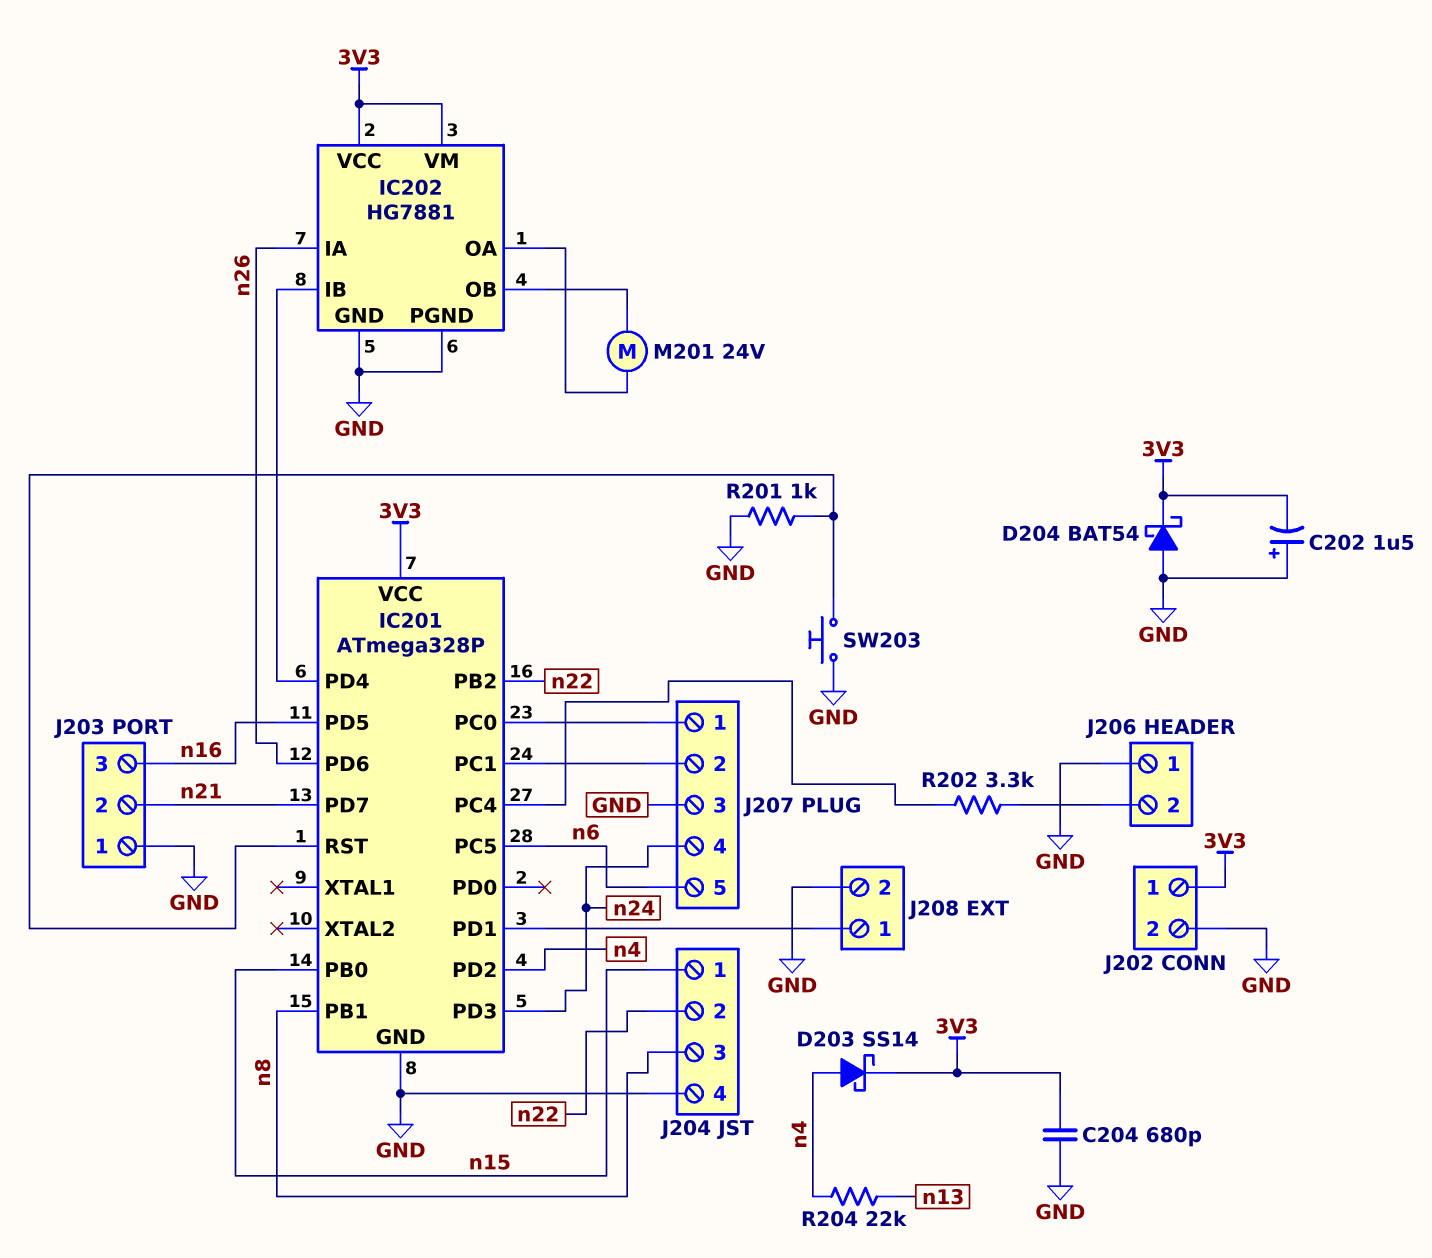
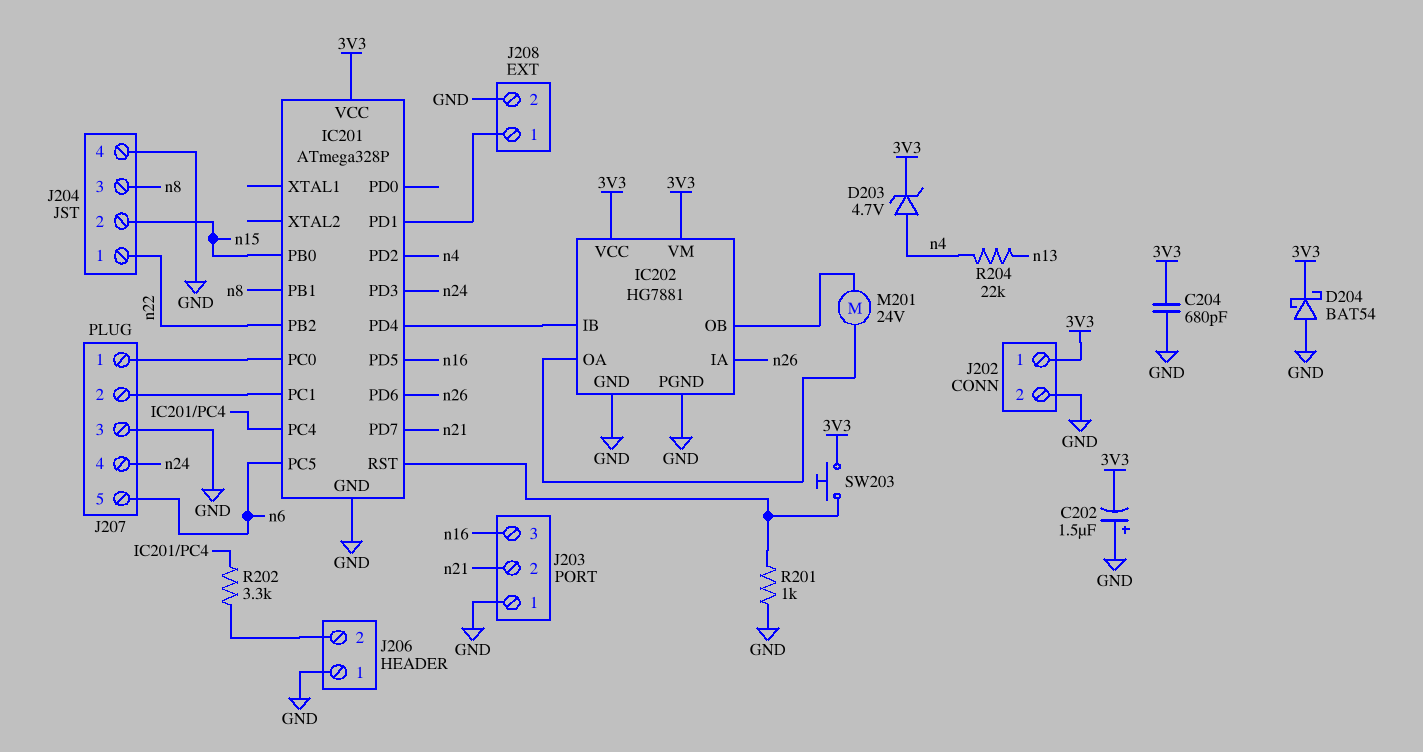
D203: schottky SS14 (A n4, K 3V3) -> zener 4.7V (A n4, K 3V3)
J204 pin 1: n15 -> n22
J204 pin 2: n22 -> n15
SW203: button (GND, IC201/RST) -> button (3V3, IC201/RST)

